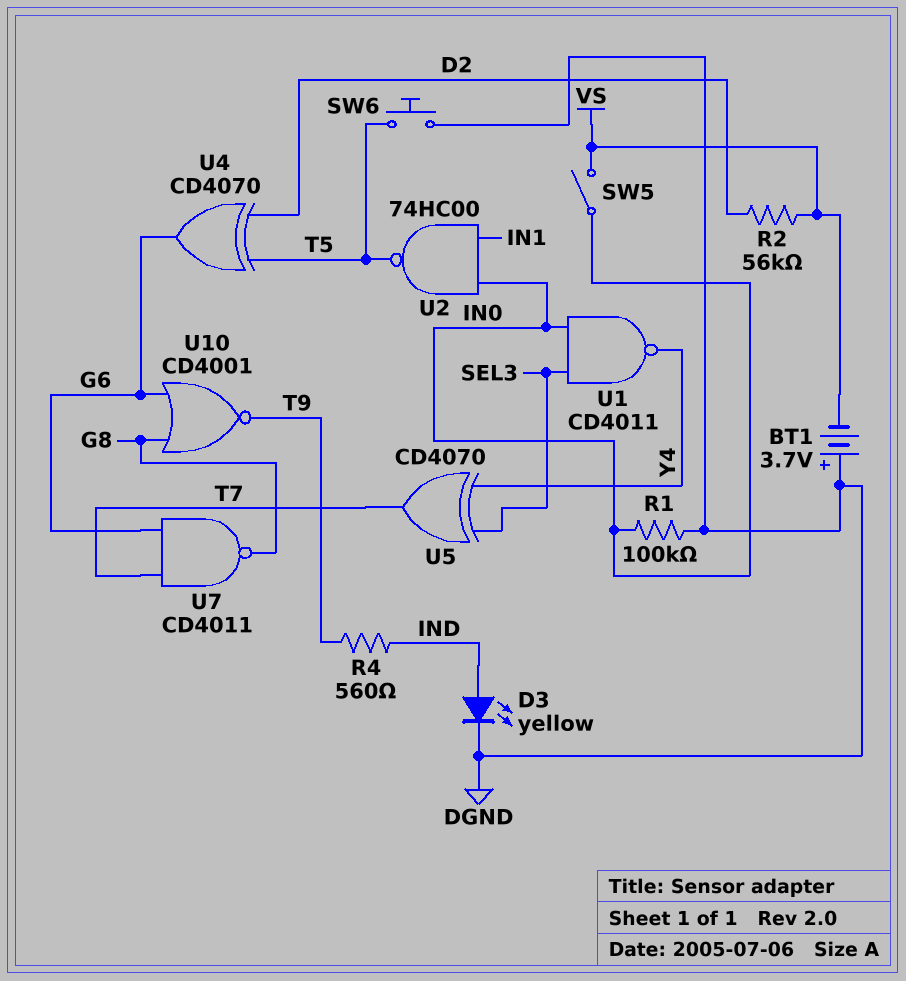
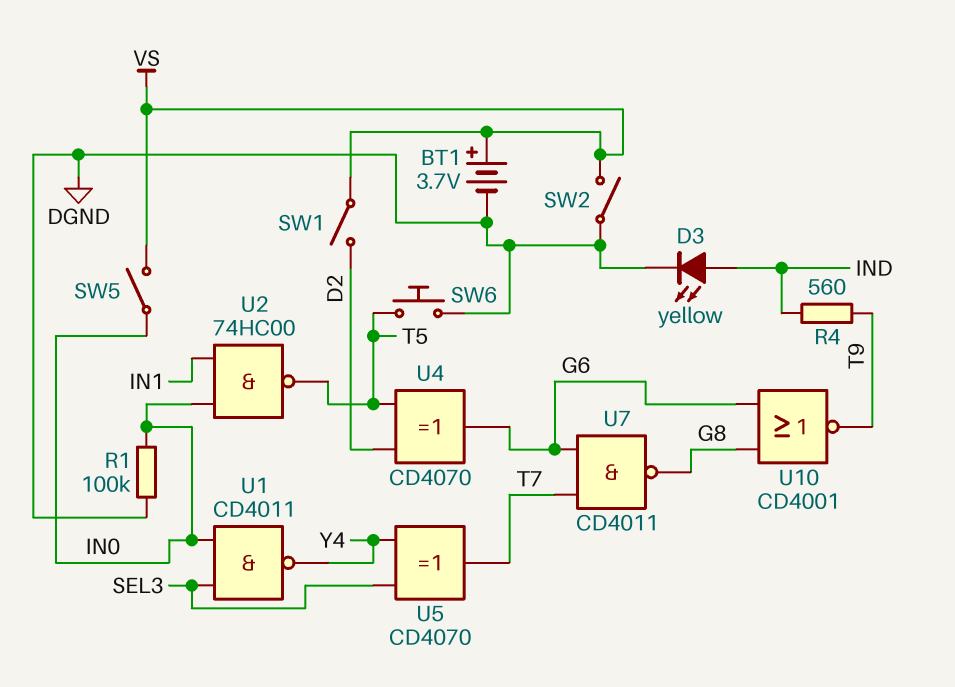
BT1: 3.7V (plus DGND, minus VS) -> 3.7V (plus VS, minus DGND)
R2: 56k (D2, VS) -> none
SW1: none -> switch (D2, VS)
SW2: none -> switch (DGND, VS)

